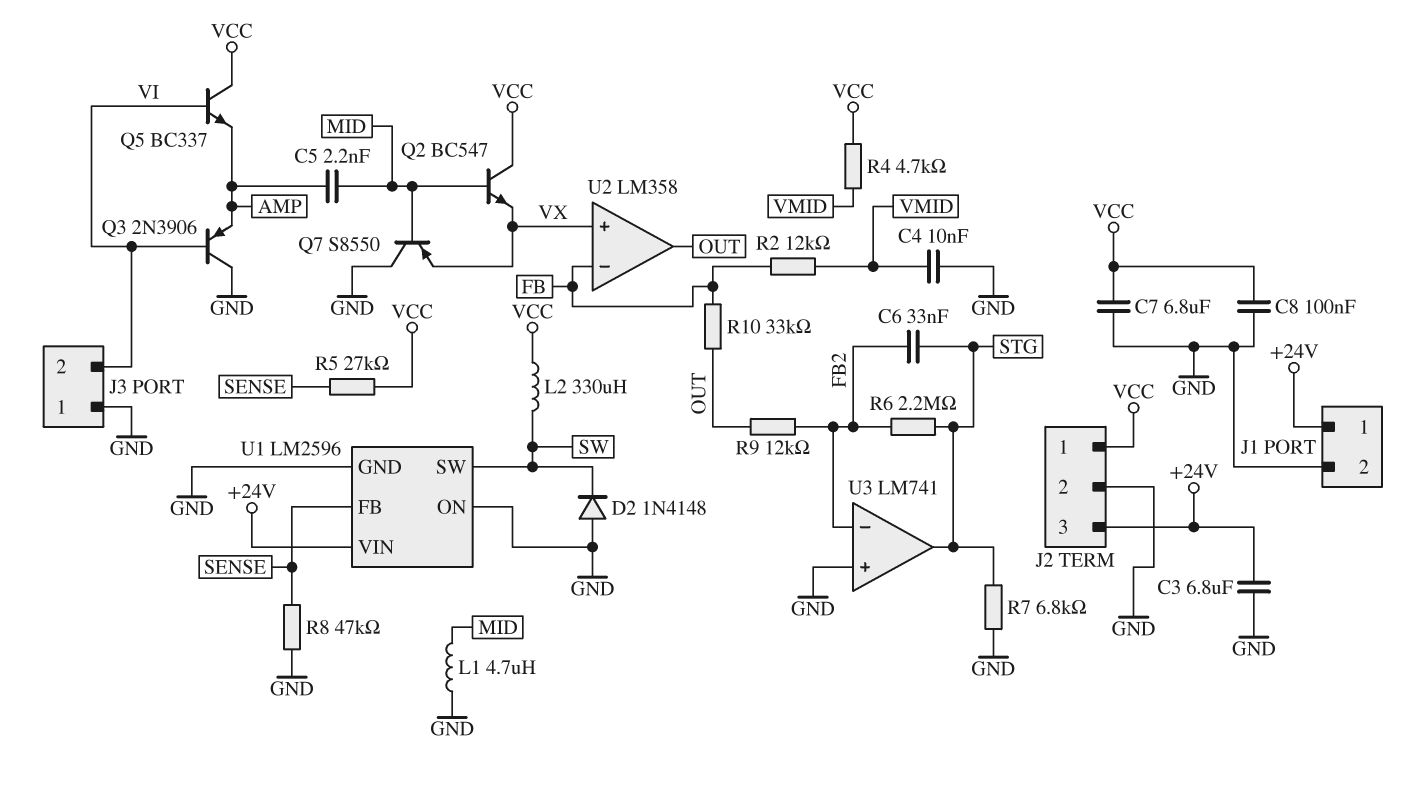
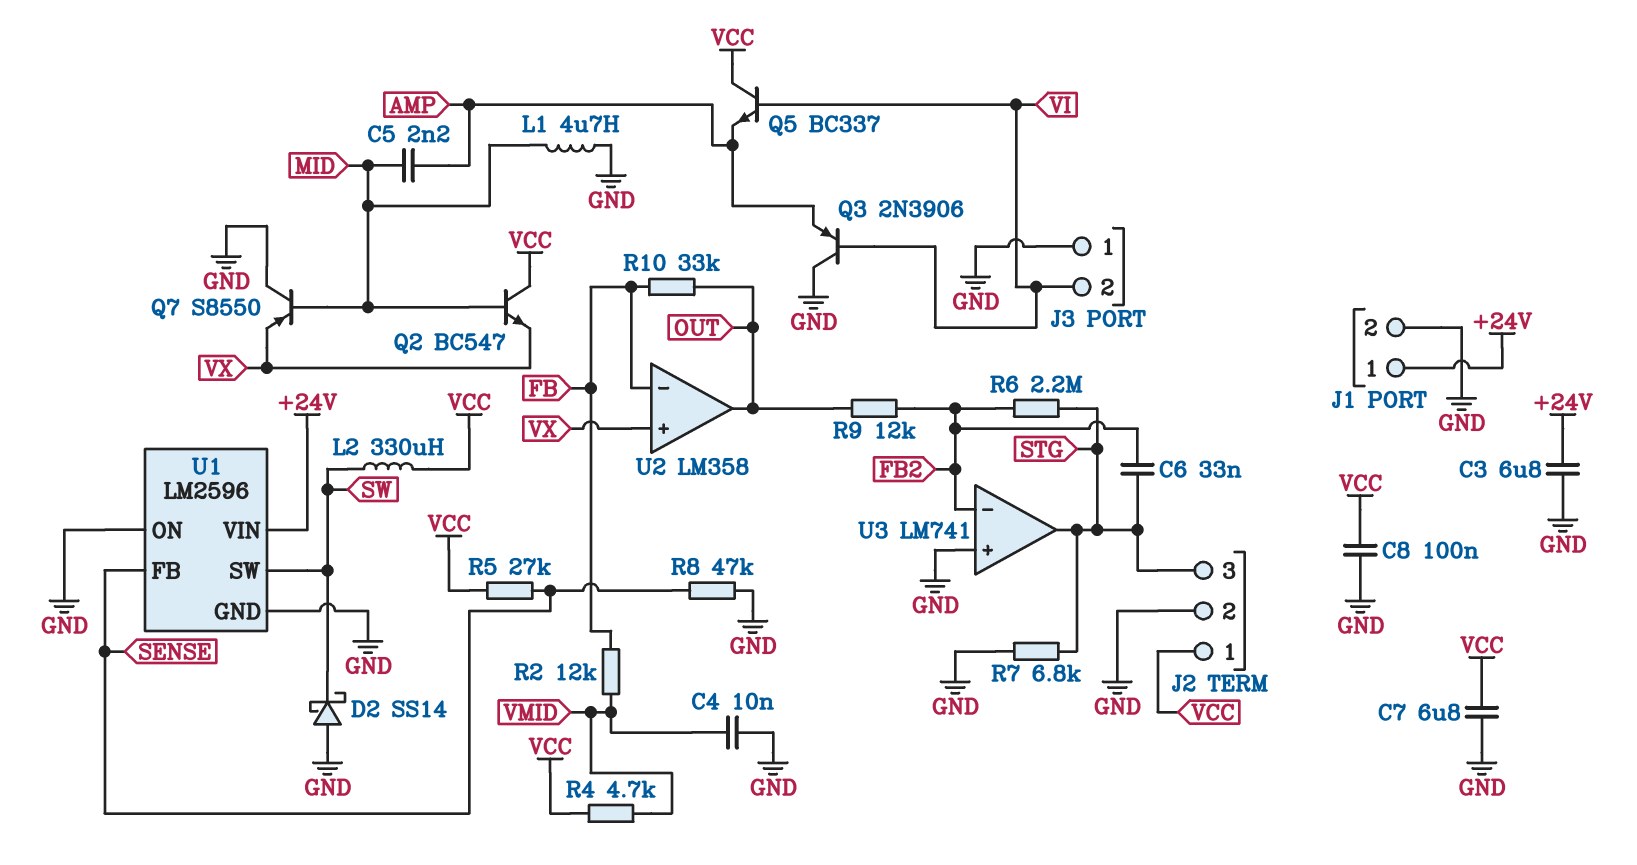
D2: diode 1N4148 (A GND, K SW) -> schottky SS14 (A GND, K SW)
J2 pin 3: +24V -> STG

